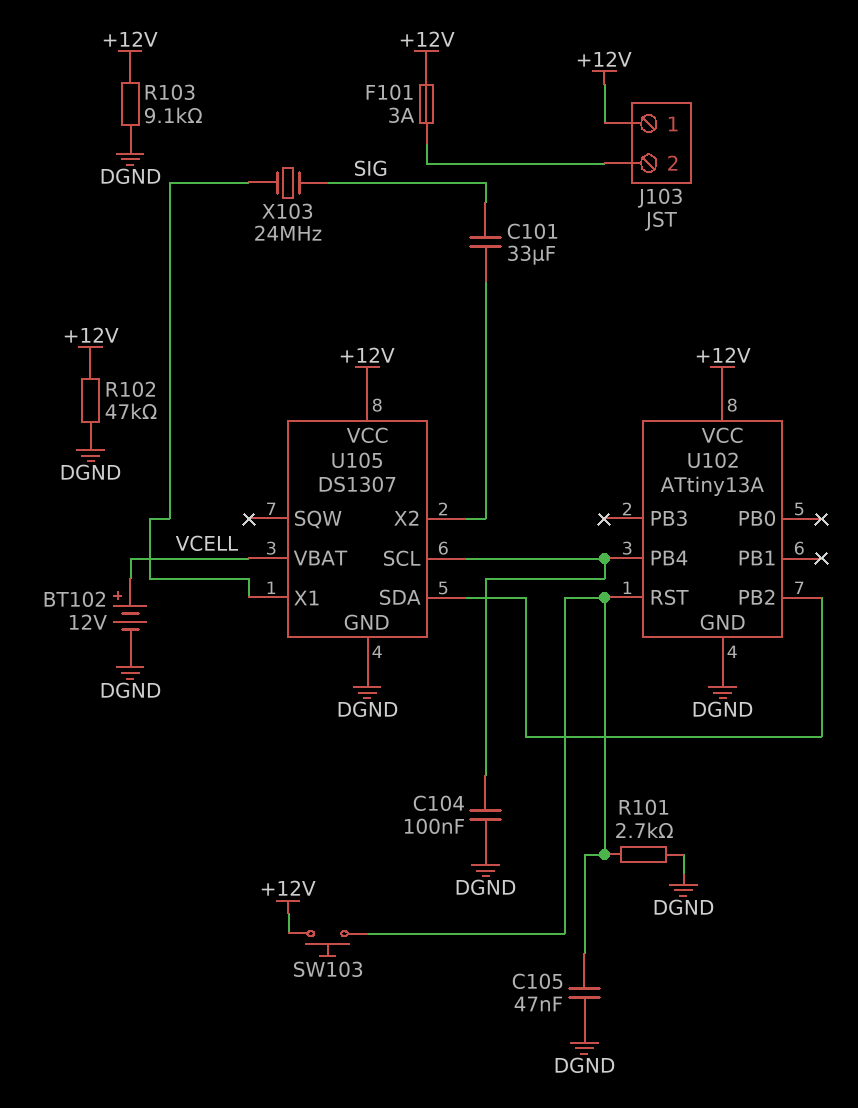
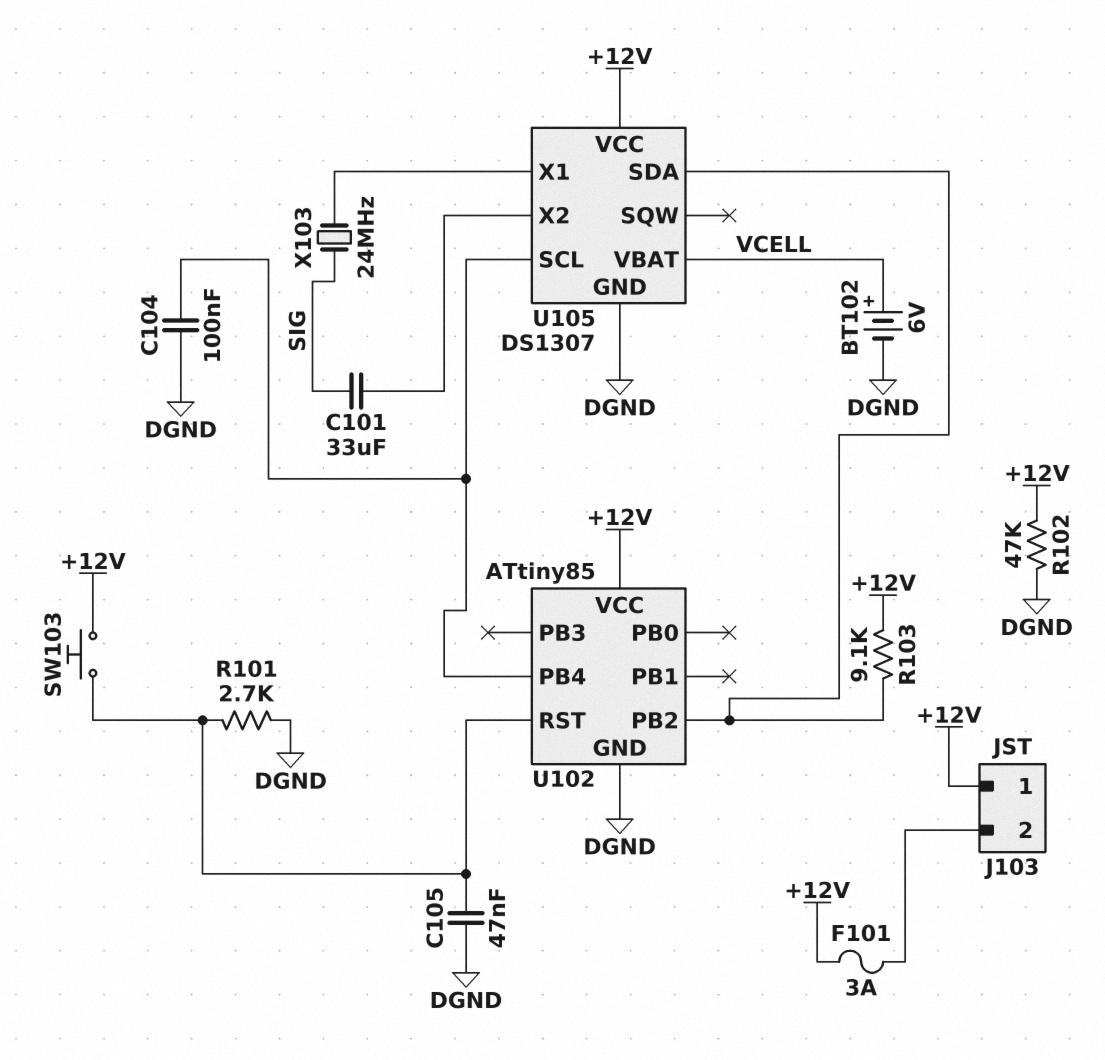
BT102: 12V (plus VCELL, minus DGND) -> 6V (plus VCELL, minus DGND)
R103: 9.1k (+12V, DGND) -> 9.1k (+12V, U102/PB2)
U102: ATtiny13A -> ATtiny85

